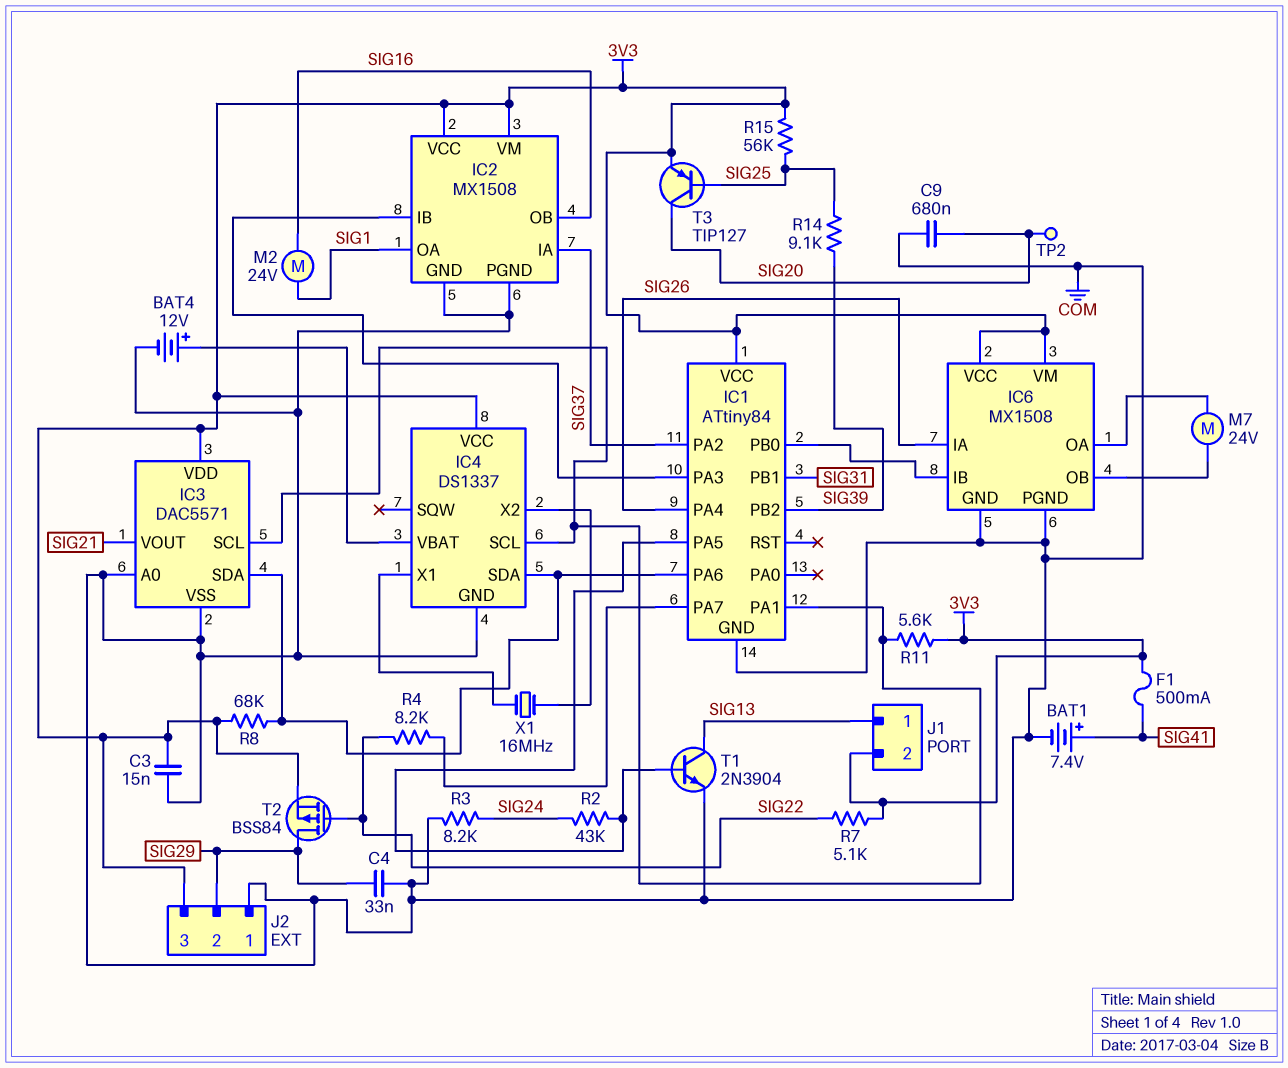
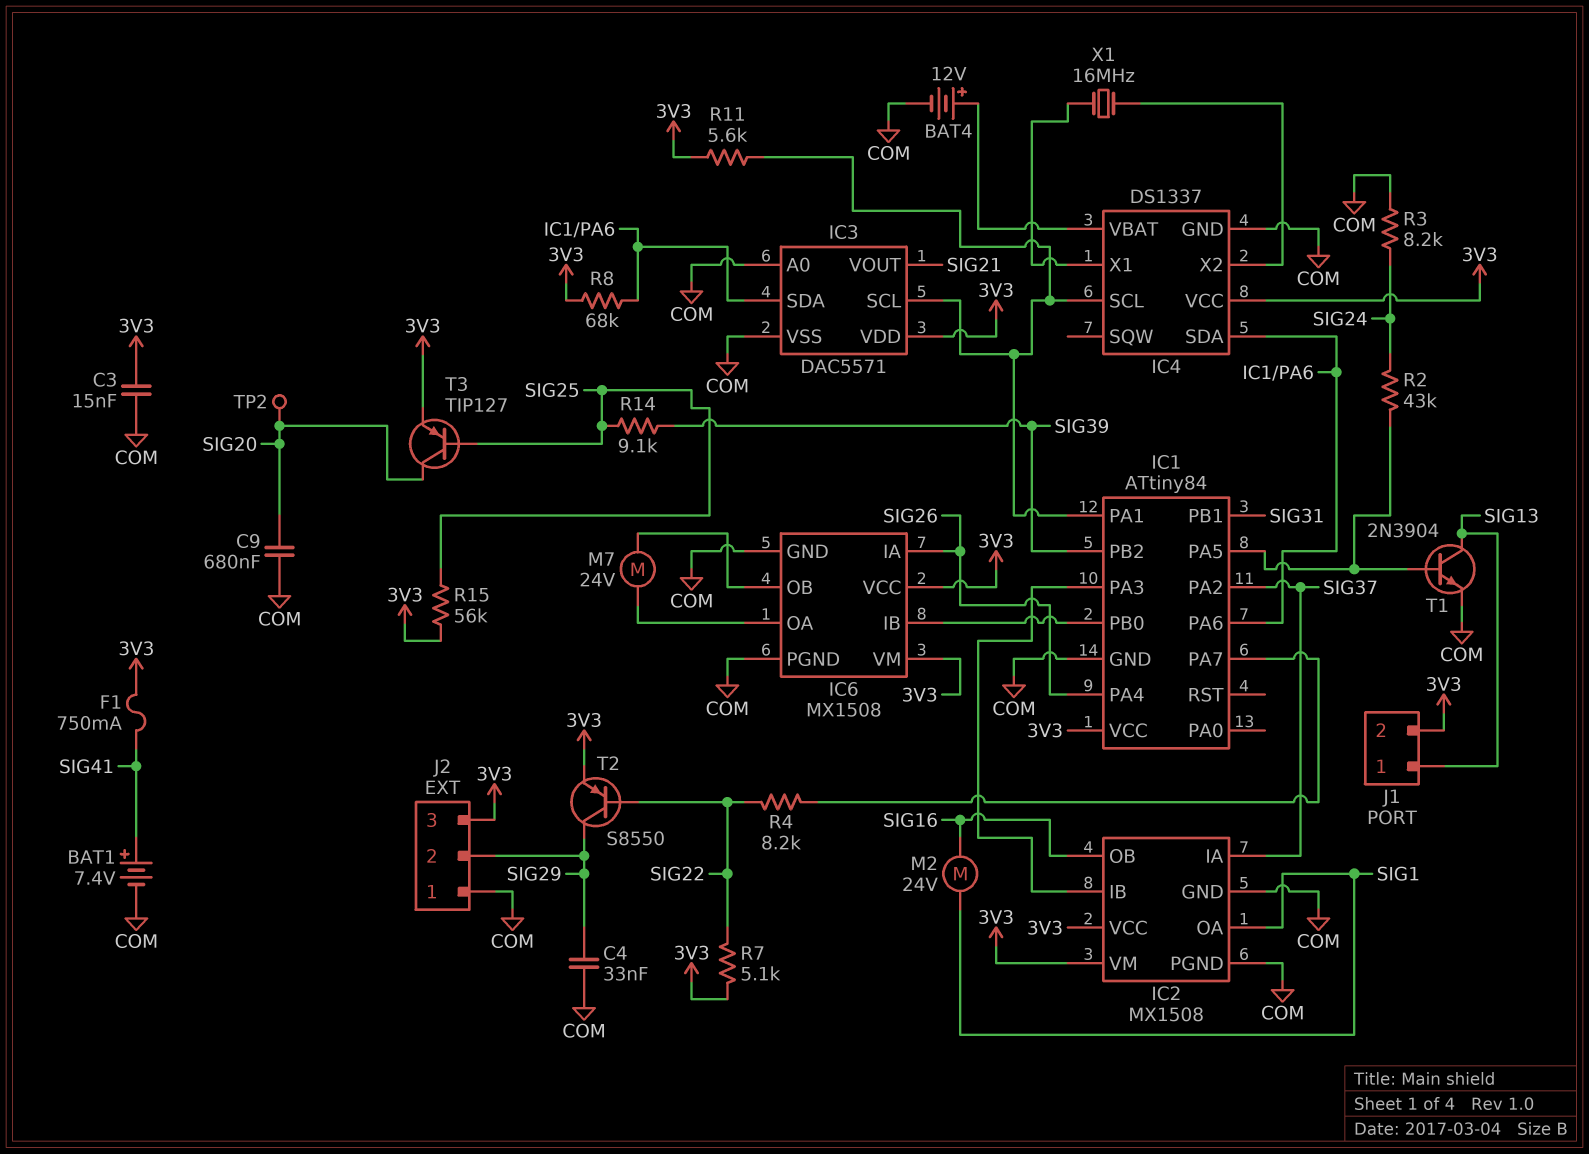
F1: 500mA (3V3, SIG41) -> 750mA (3V3, SIG41)
T2: PMOS BSS84 (G SIG22, D SIG29, S 3V3) -> PNP S8550 (B SIG22, C SIG29, E 3V3)

